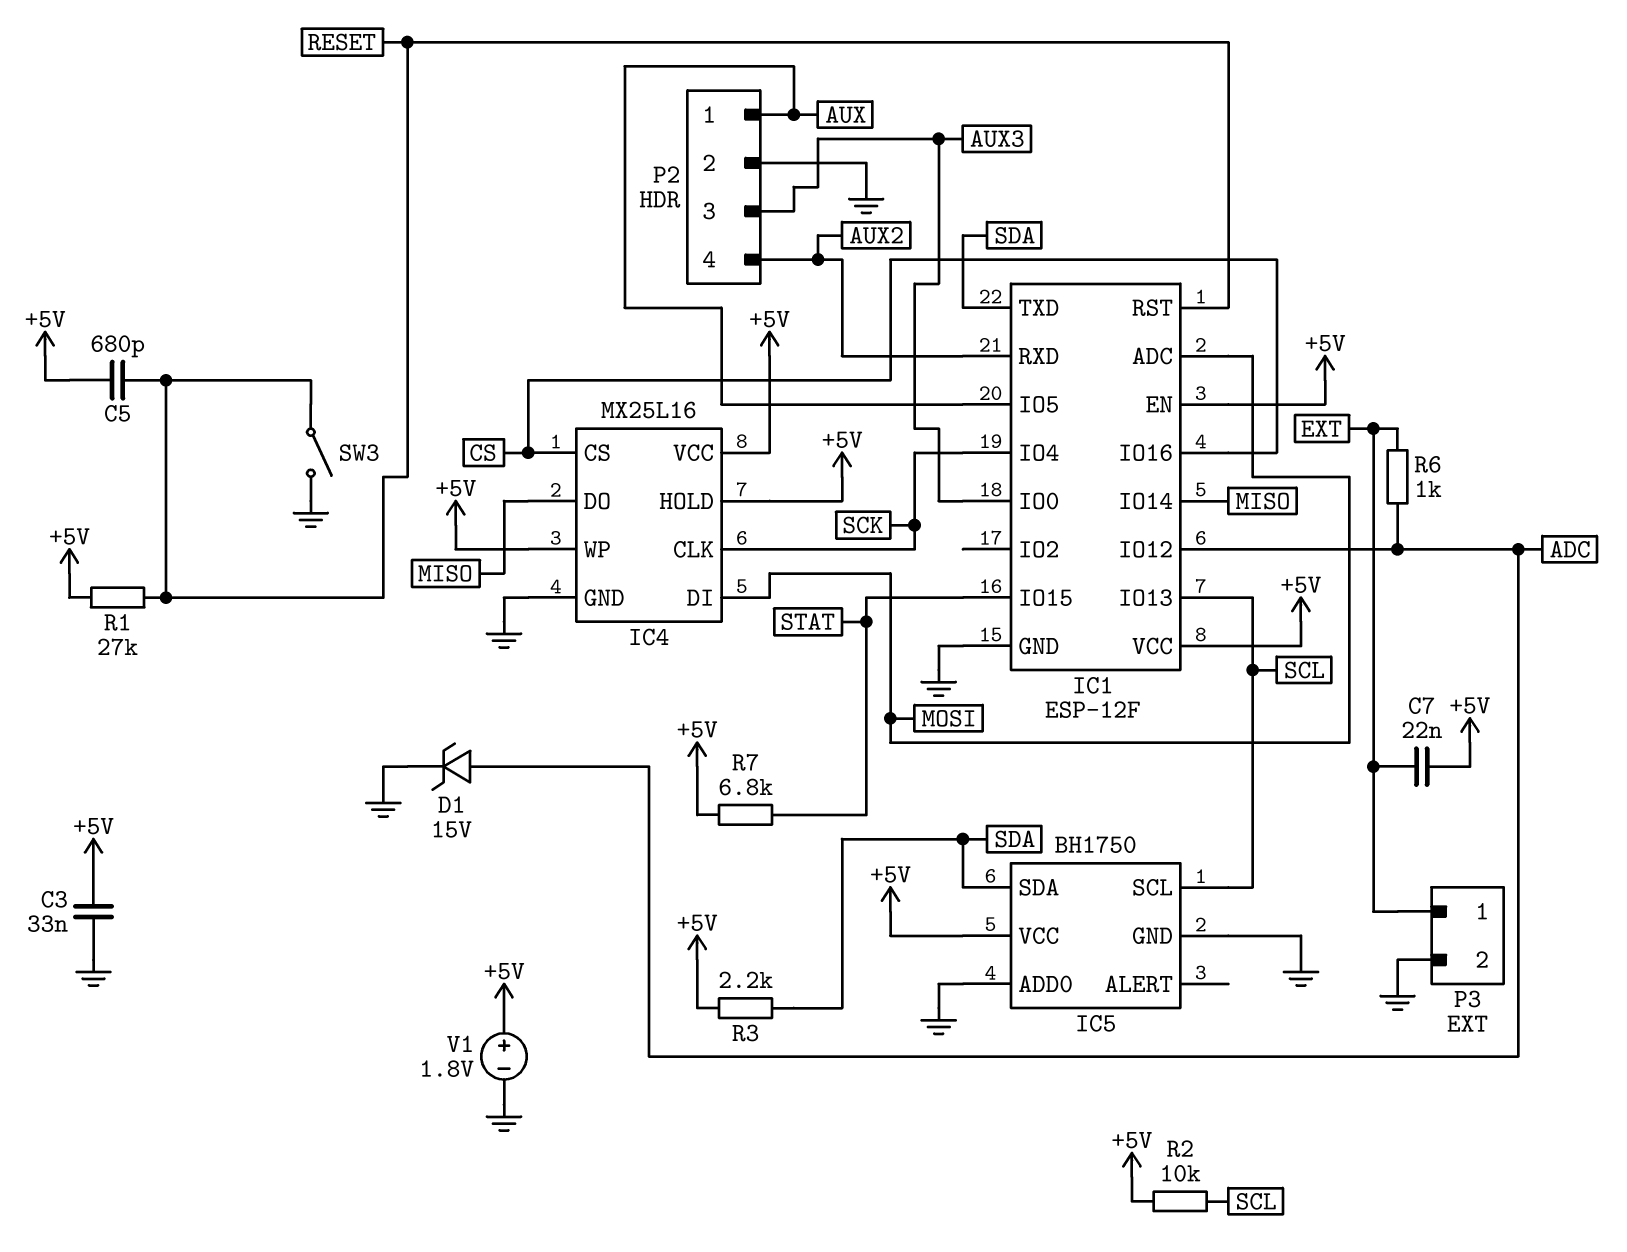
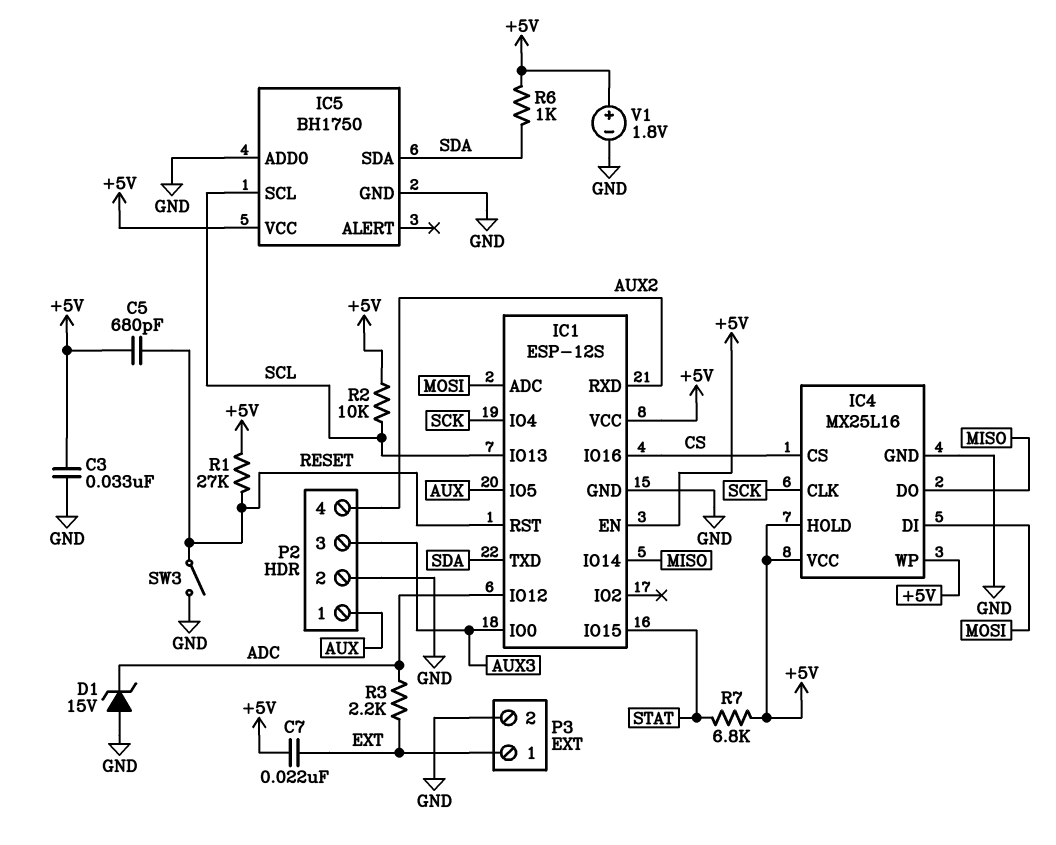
D1: zener 15V (A ADC, K GND) -> zener 15V (A GND, K ADC)
IC1: ESP-12F -> ESP-12S
R3: 2.2k (+5V, SDA) -> 2.2k (ADC, EXT)
R6: 1k (ADC, EXT) -> 1k (+5V, SDA)

